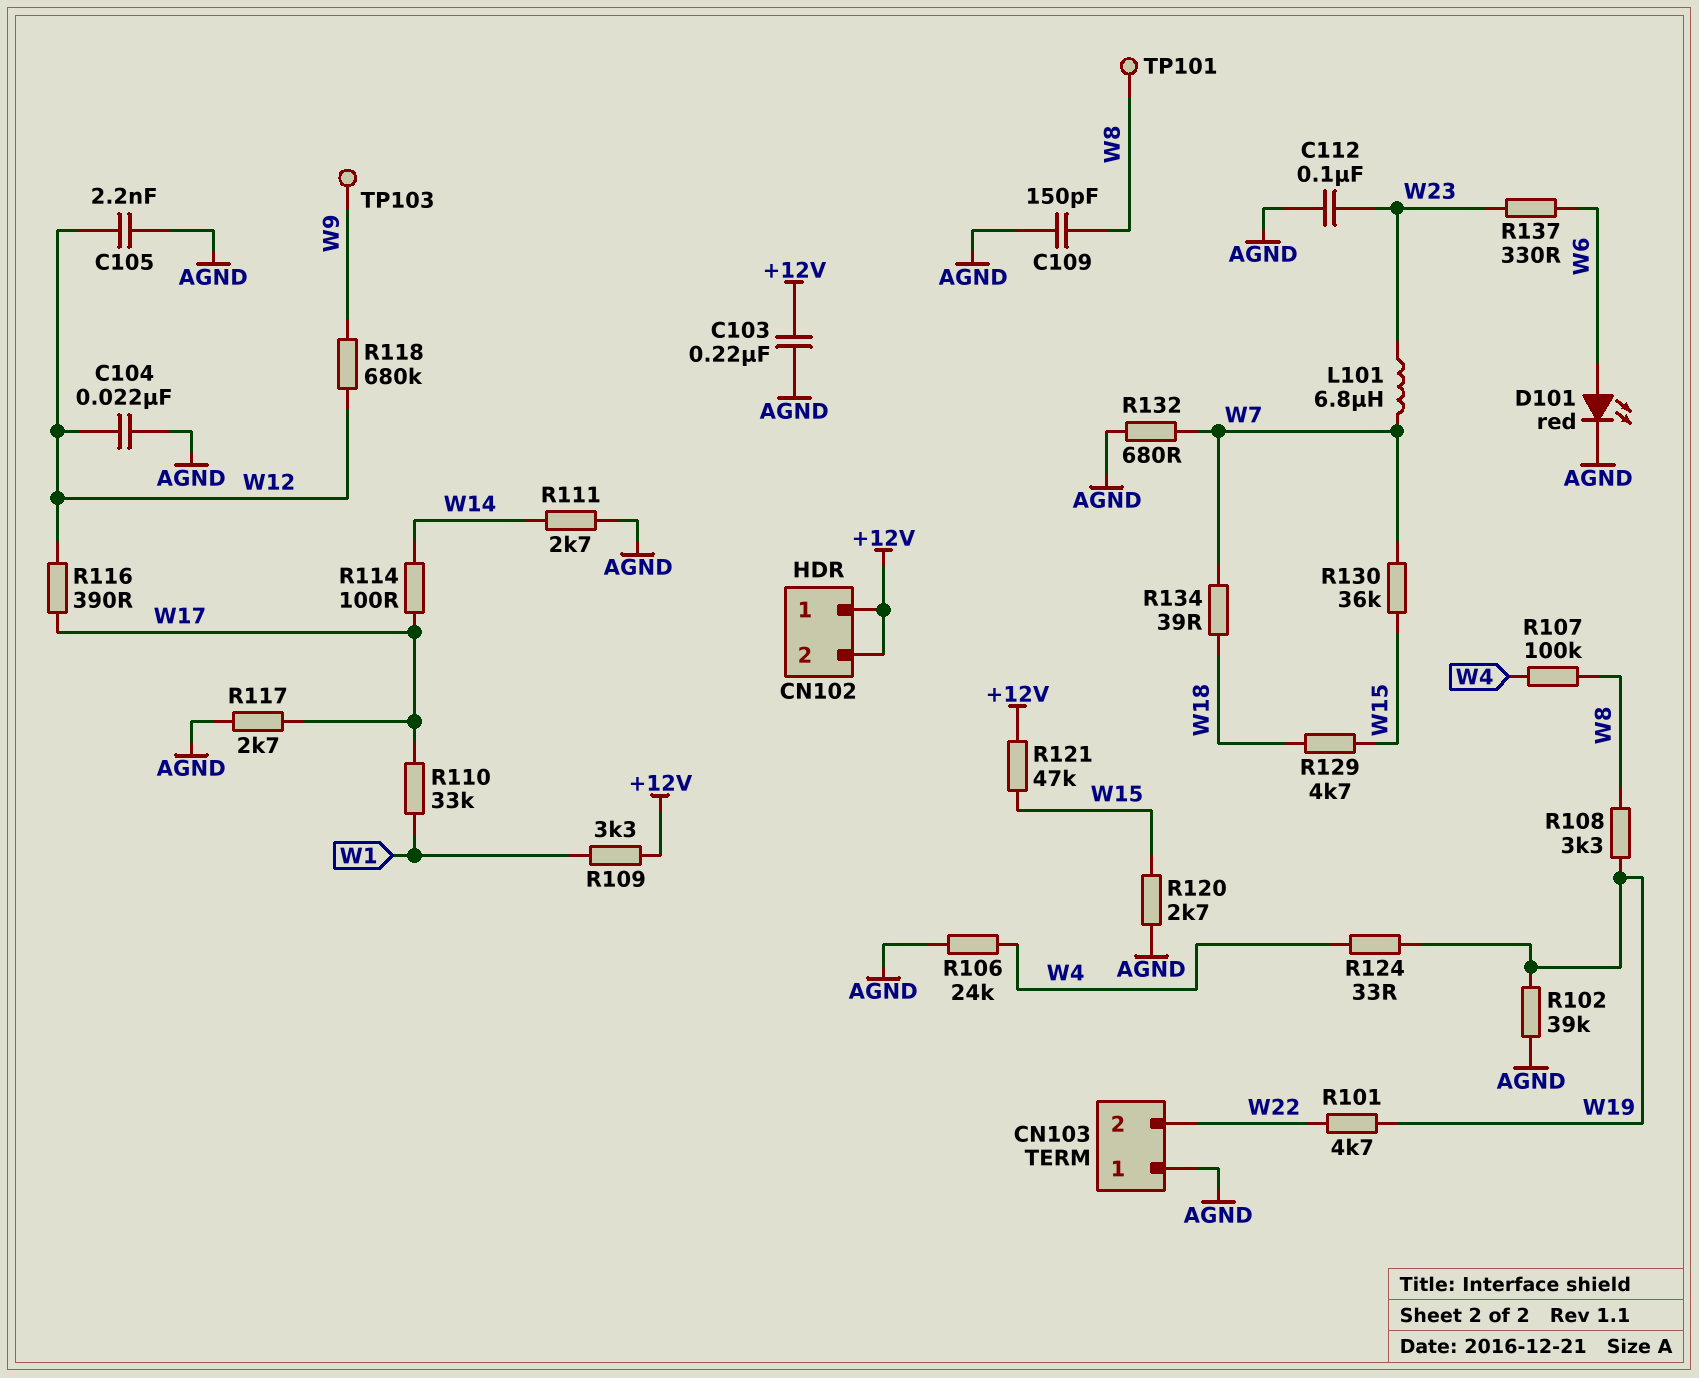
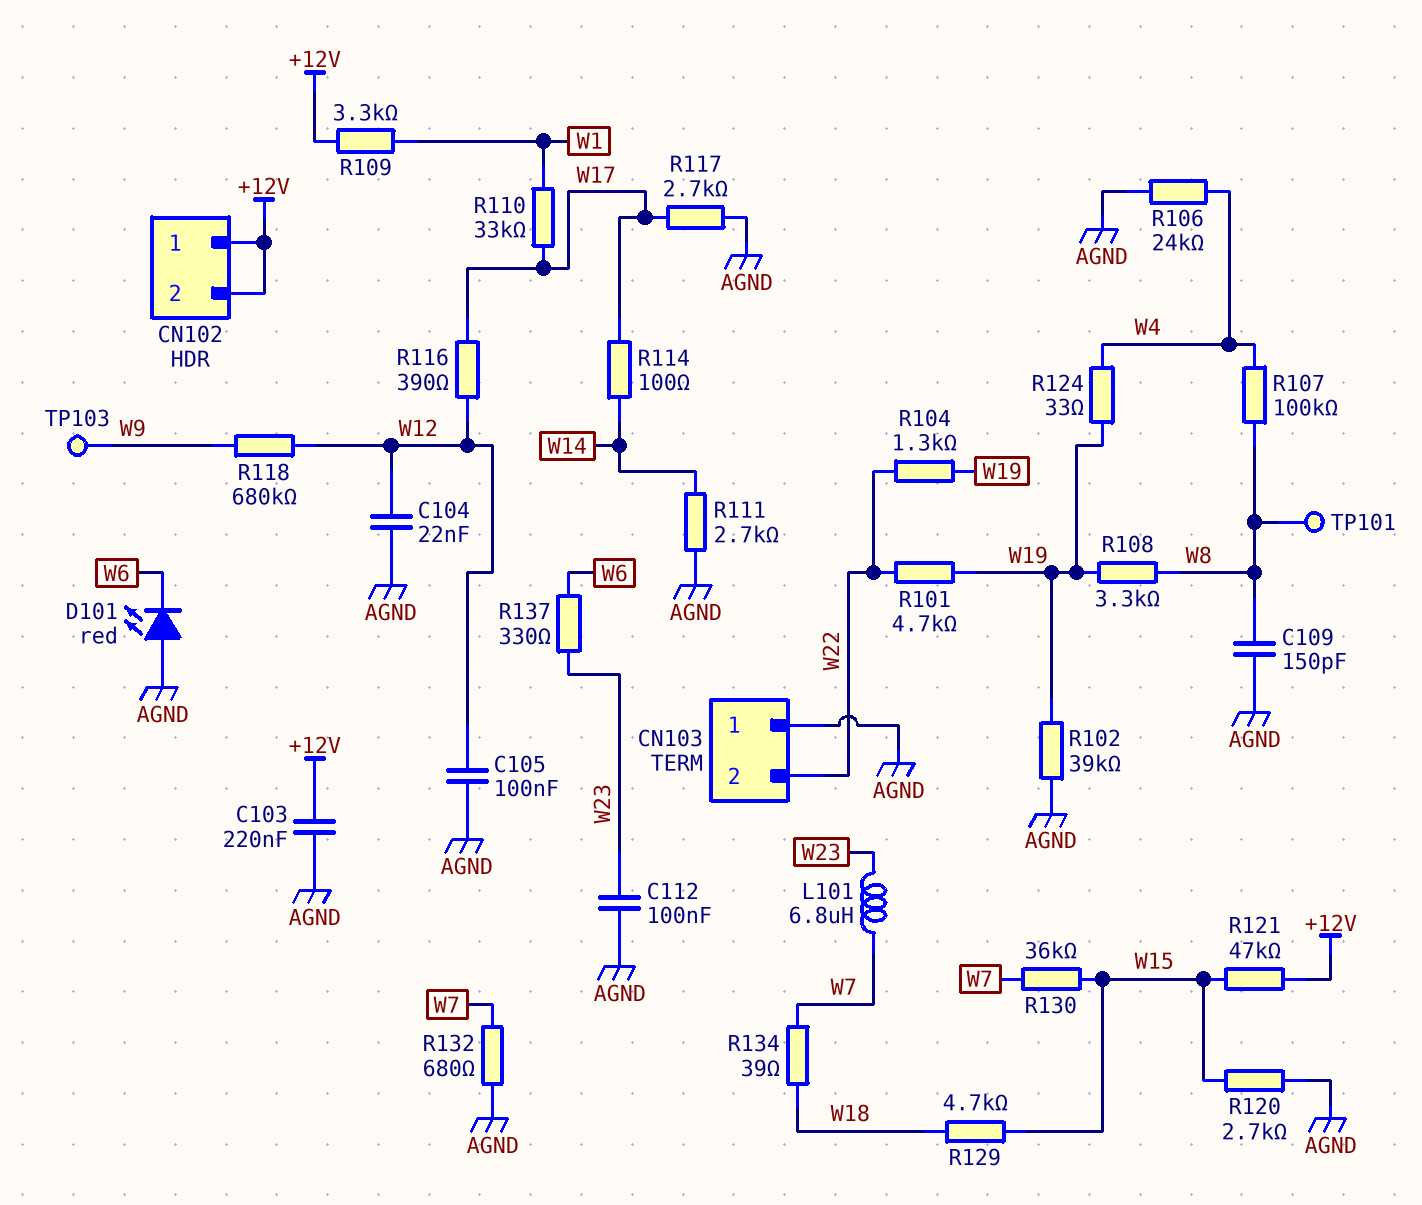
C105: 2.2nF (AGND, W12) -> 100nF (AGND, W12)
D101: LED red (A W6, K AGND) -> LED red (A AGND, K W6)
R104: none -> 1.3k (W19, W22)

